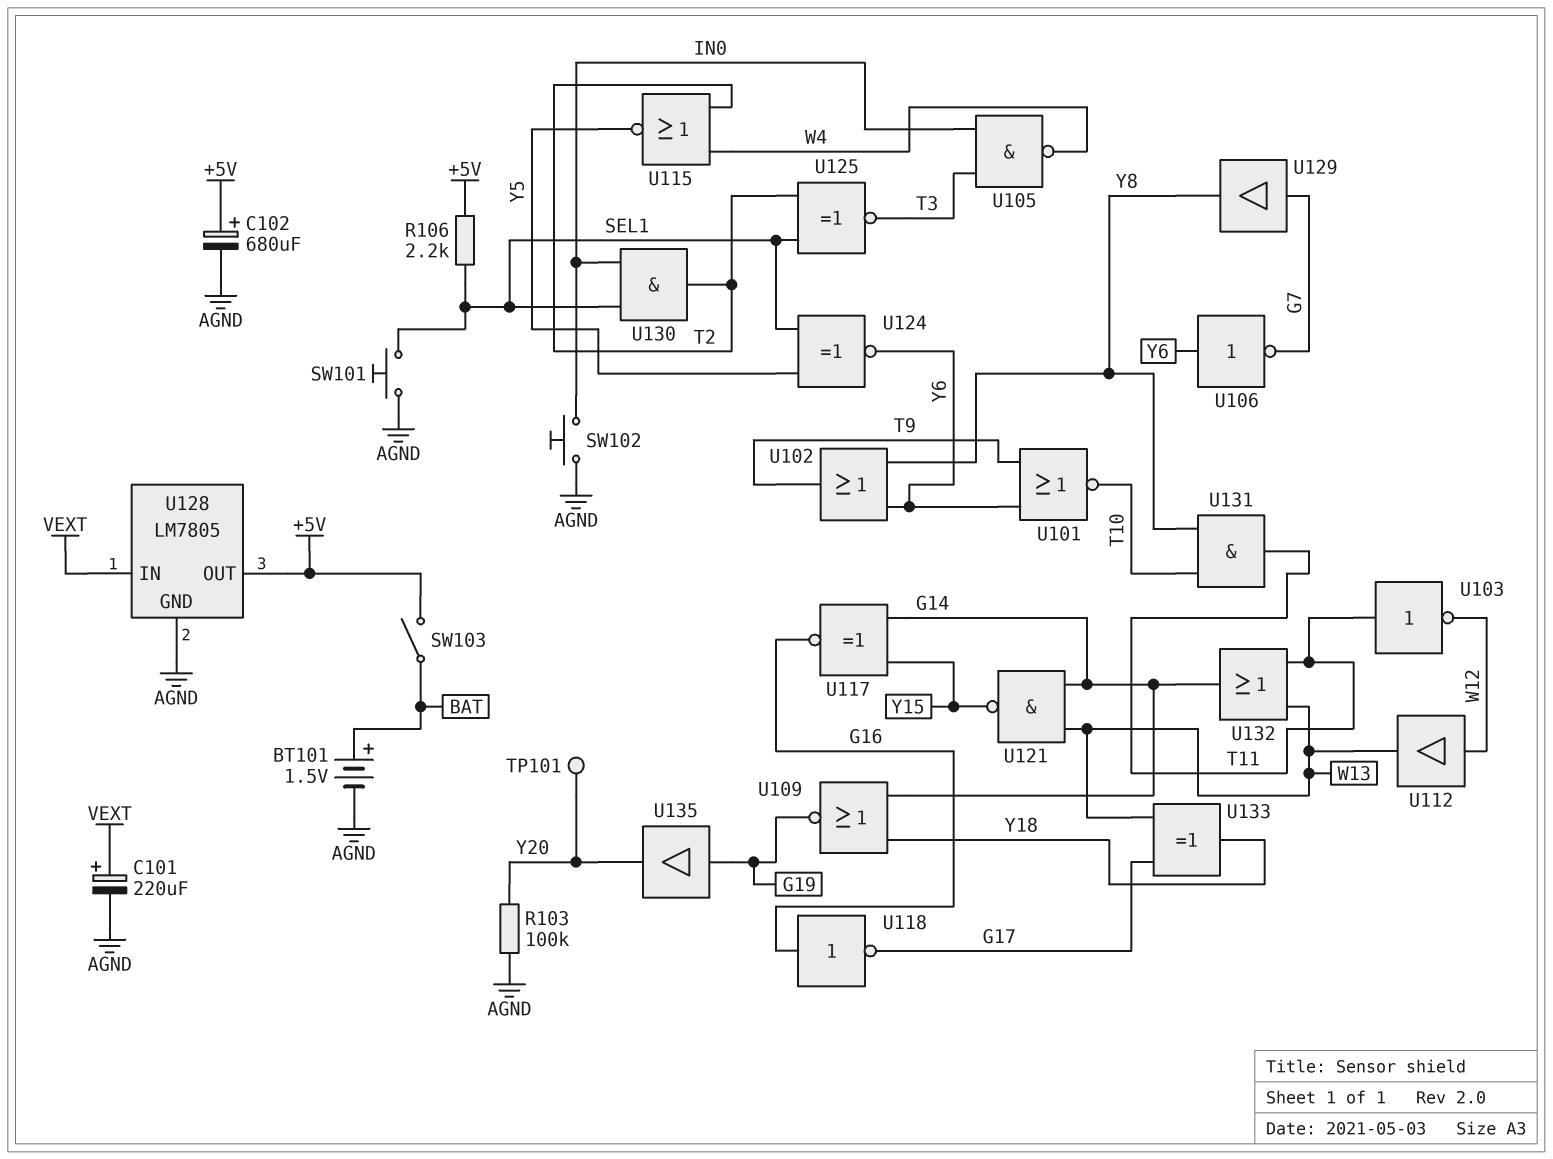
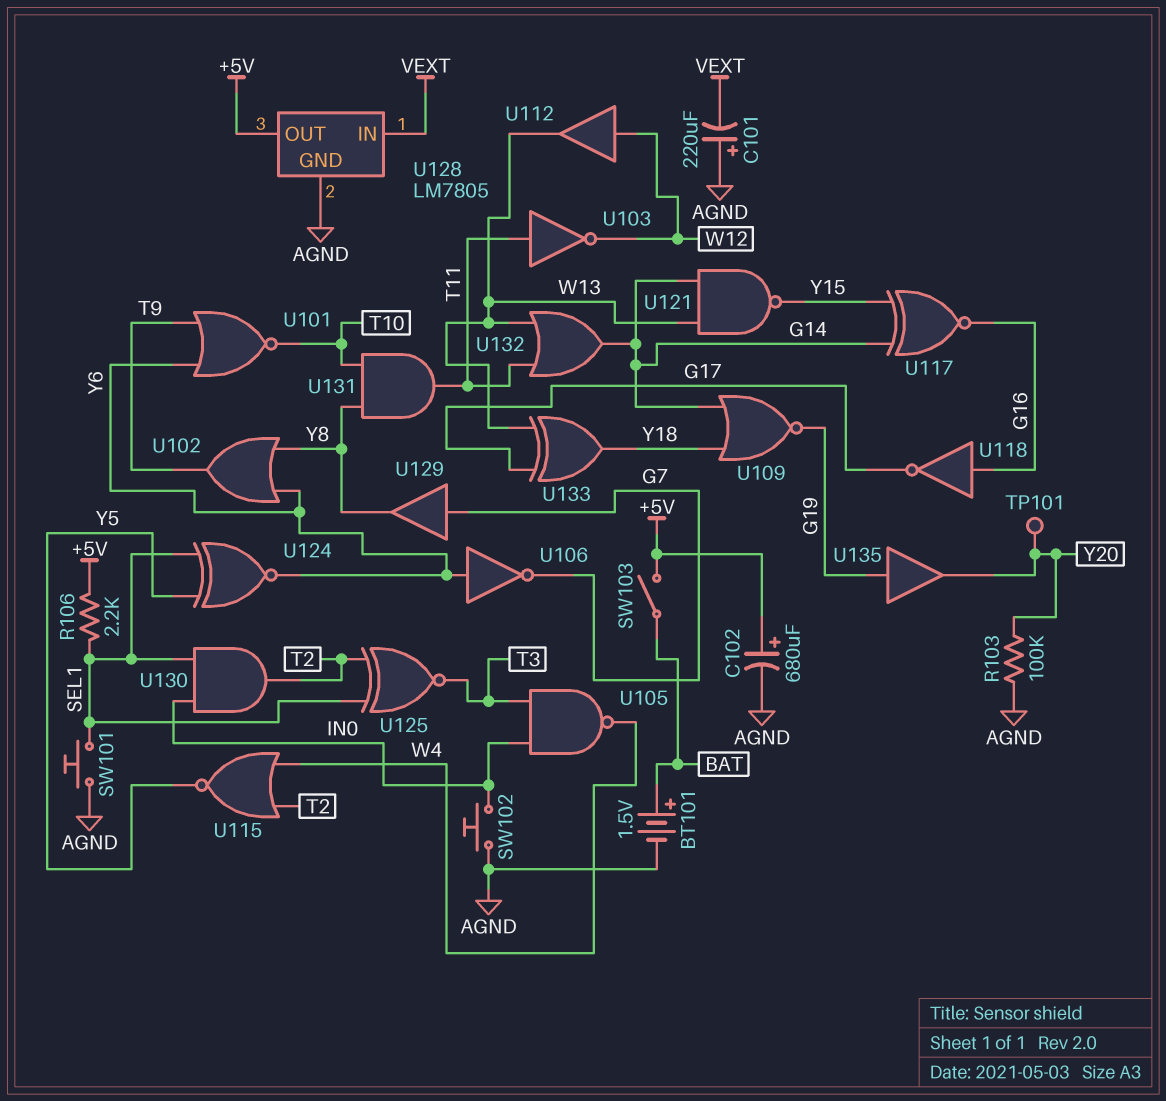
C101: 220uF (plus VEXT, minus AGND) -> 220uF (plus AGND, minus VEXT)

